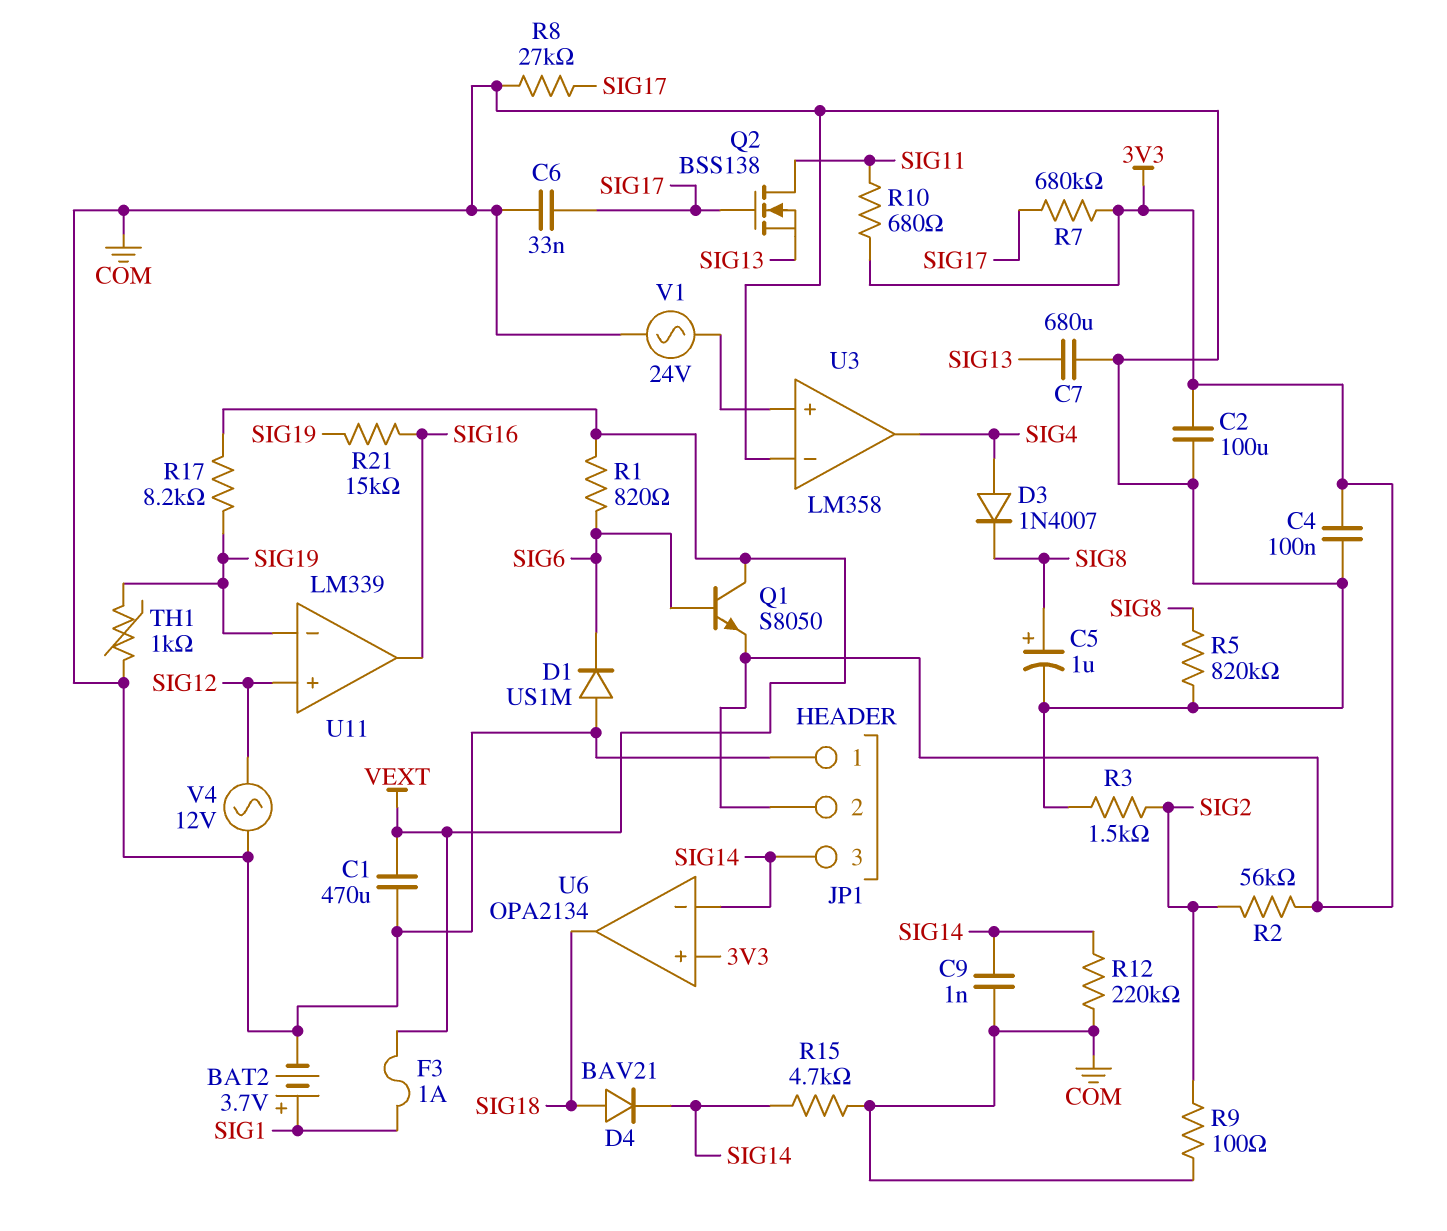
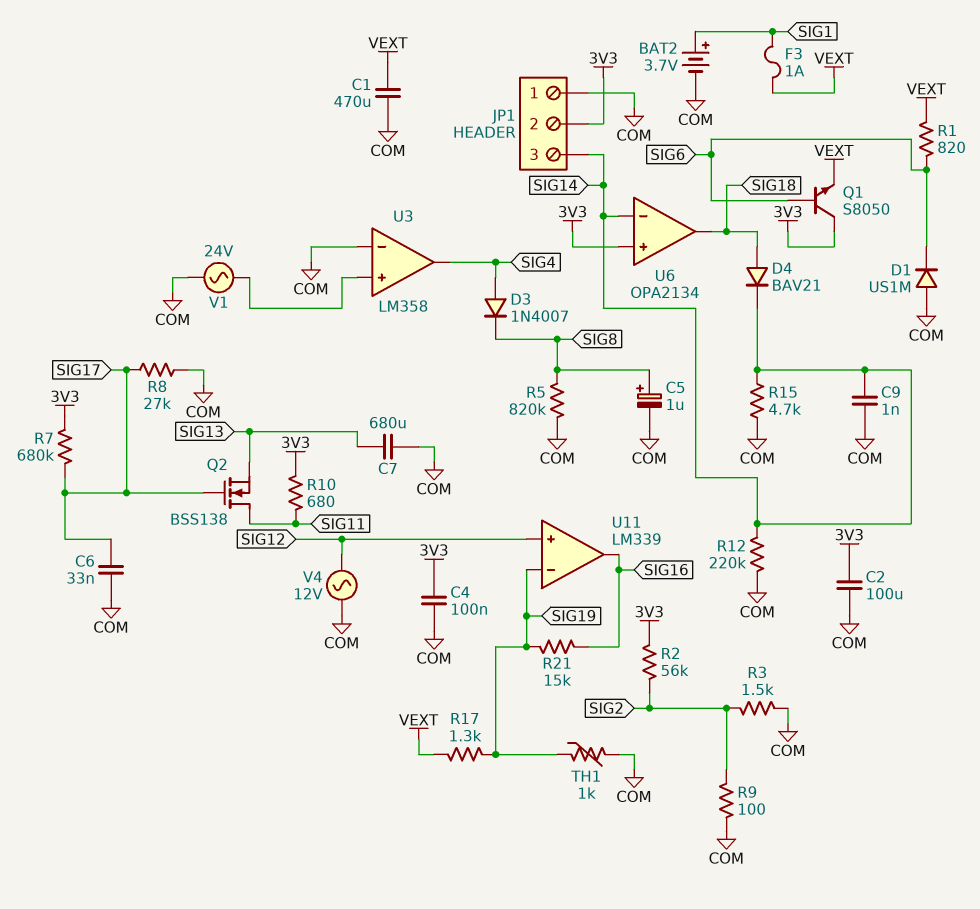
Q1: NPN S8050 (B SIG6, C VEXT, E 3V3) -> NPN S8050 (B SIG6, C 3V3, E VEXT)
R17: 8.2k (SIG19, VEXT) -> 1.3k (SIG19, VEXT)

